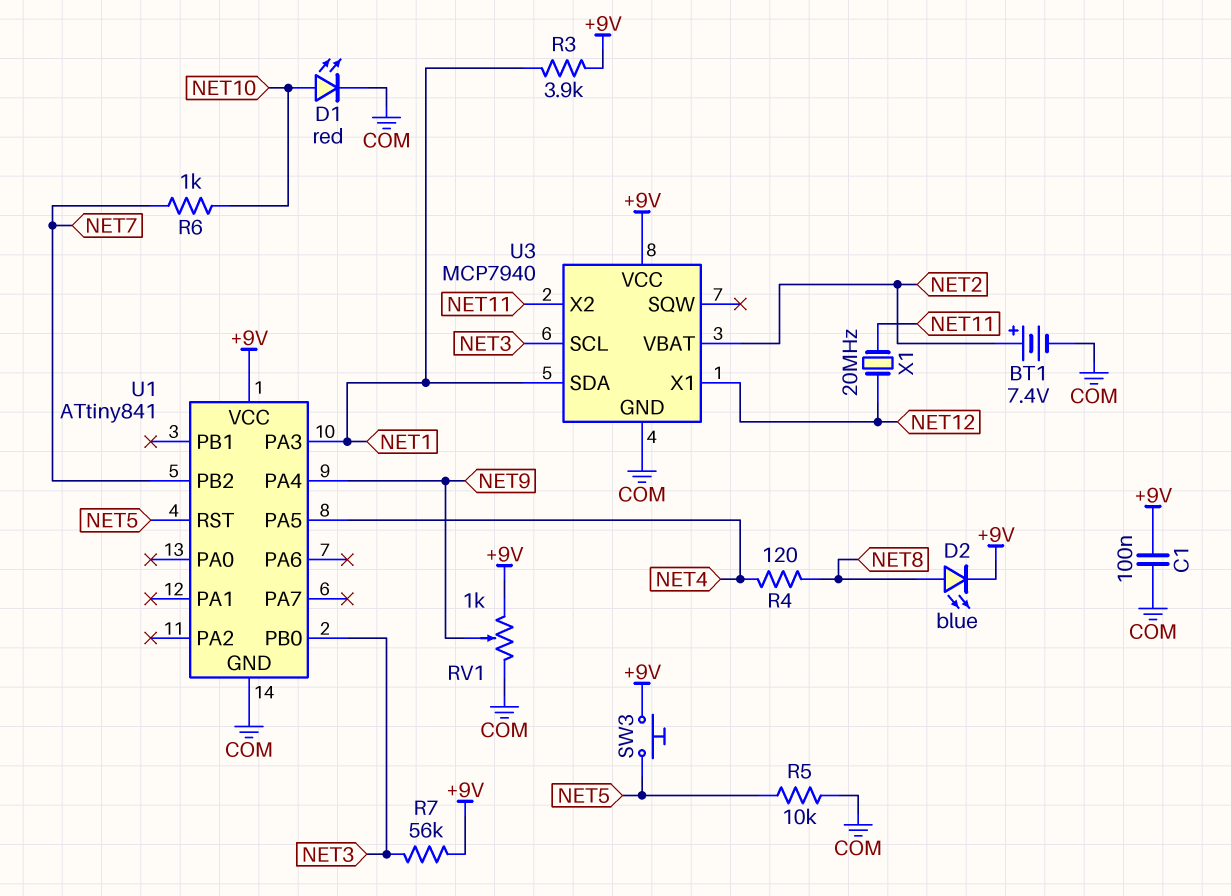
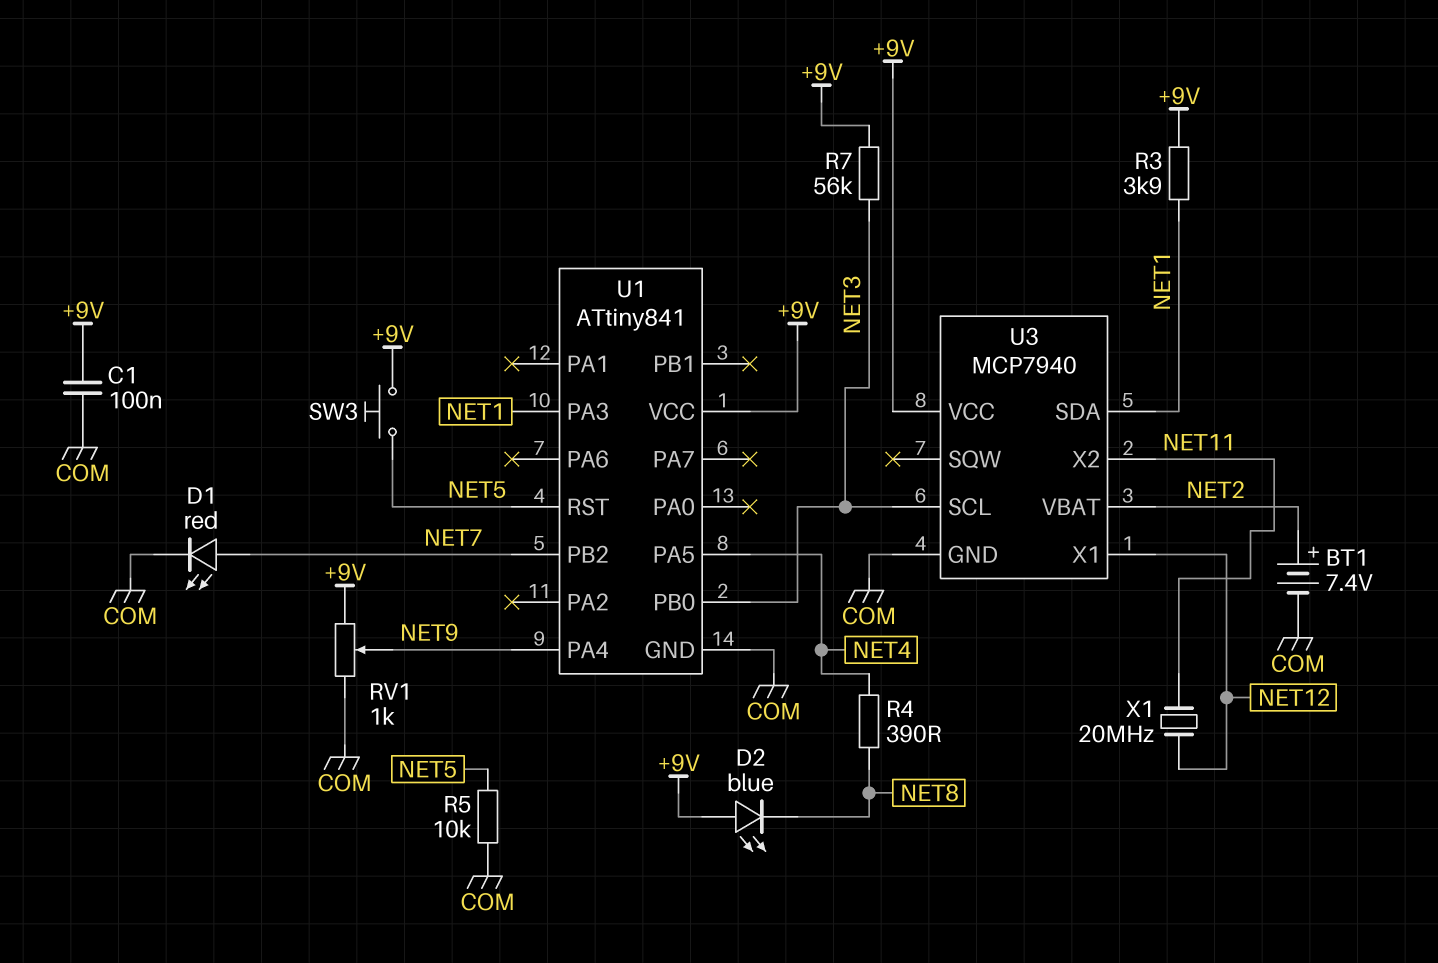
D1: LED red (A NET10, K COM) -> LED red (A NET7, K COM)
D2: LED blue (A NET8, K +9V) -> LED blue (A +9V, K NET8)
R4: 120 (NET4, NET8) -> 390 (NET4, NET8)
R6: 1k (NET7, NET10) -> none

